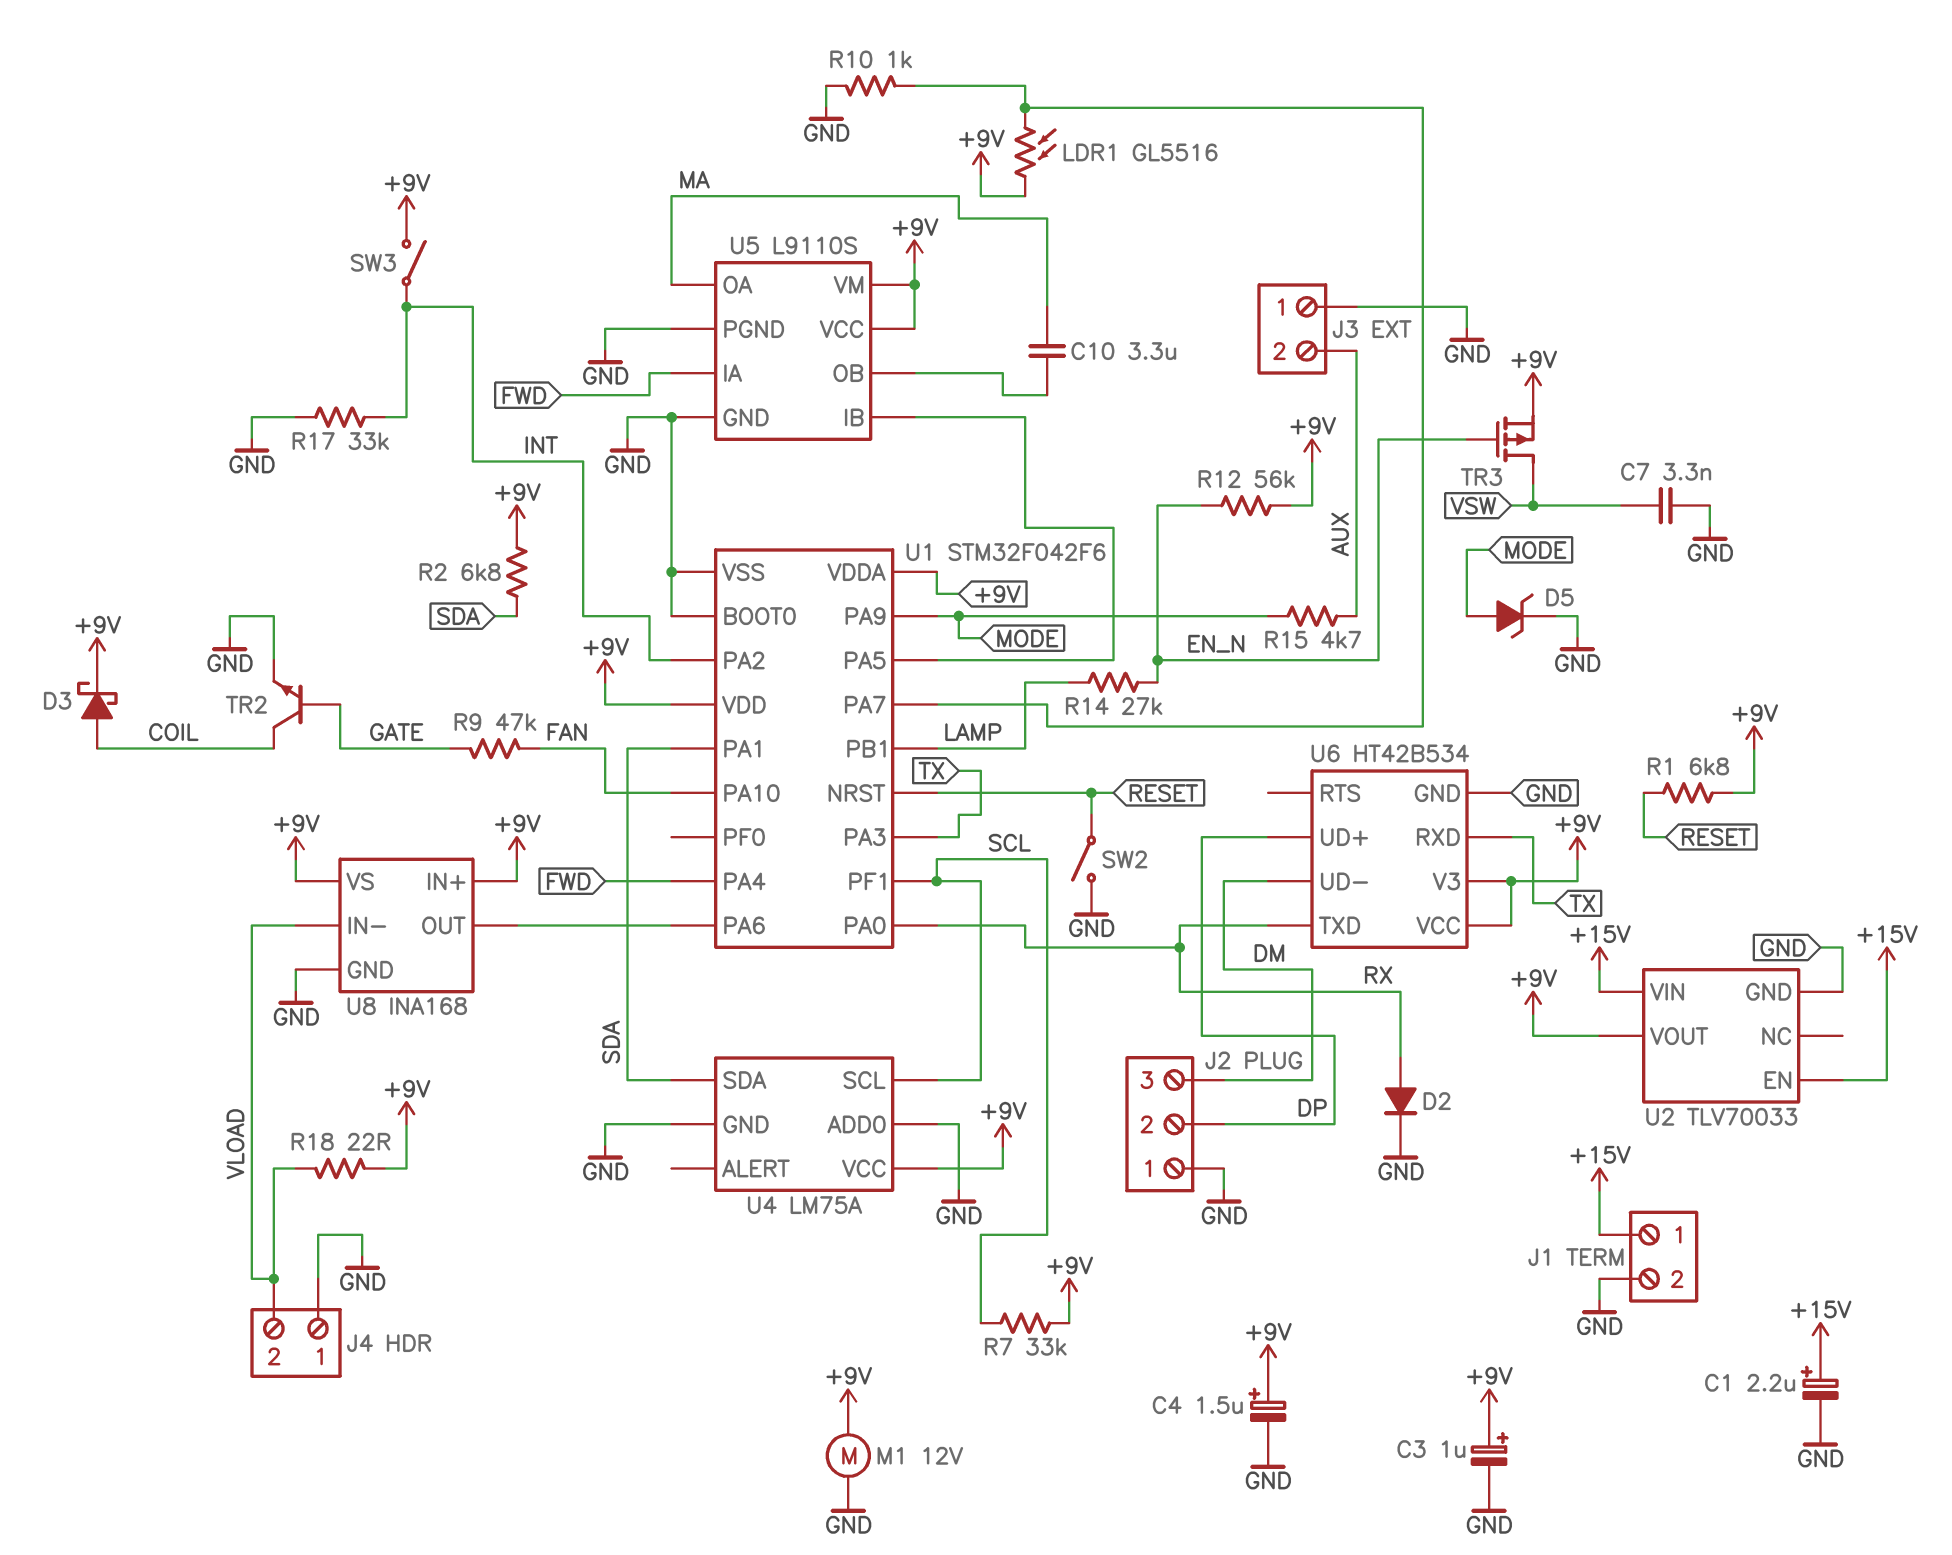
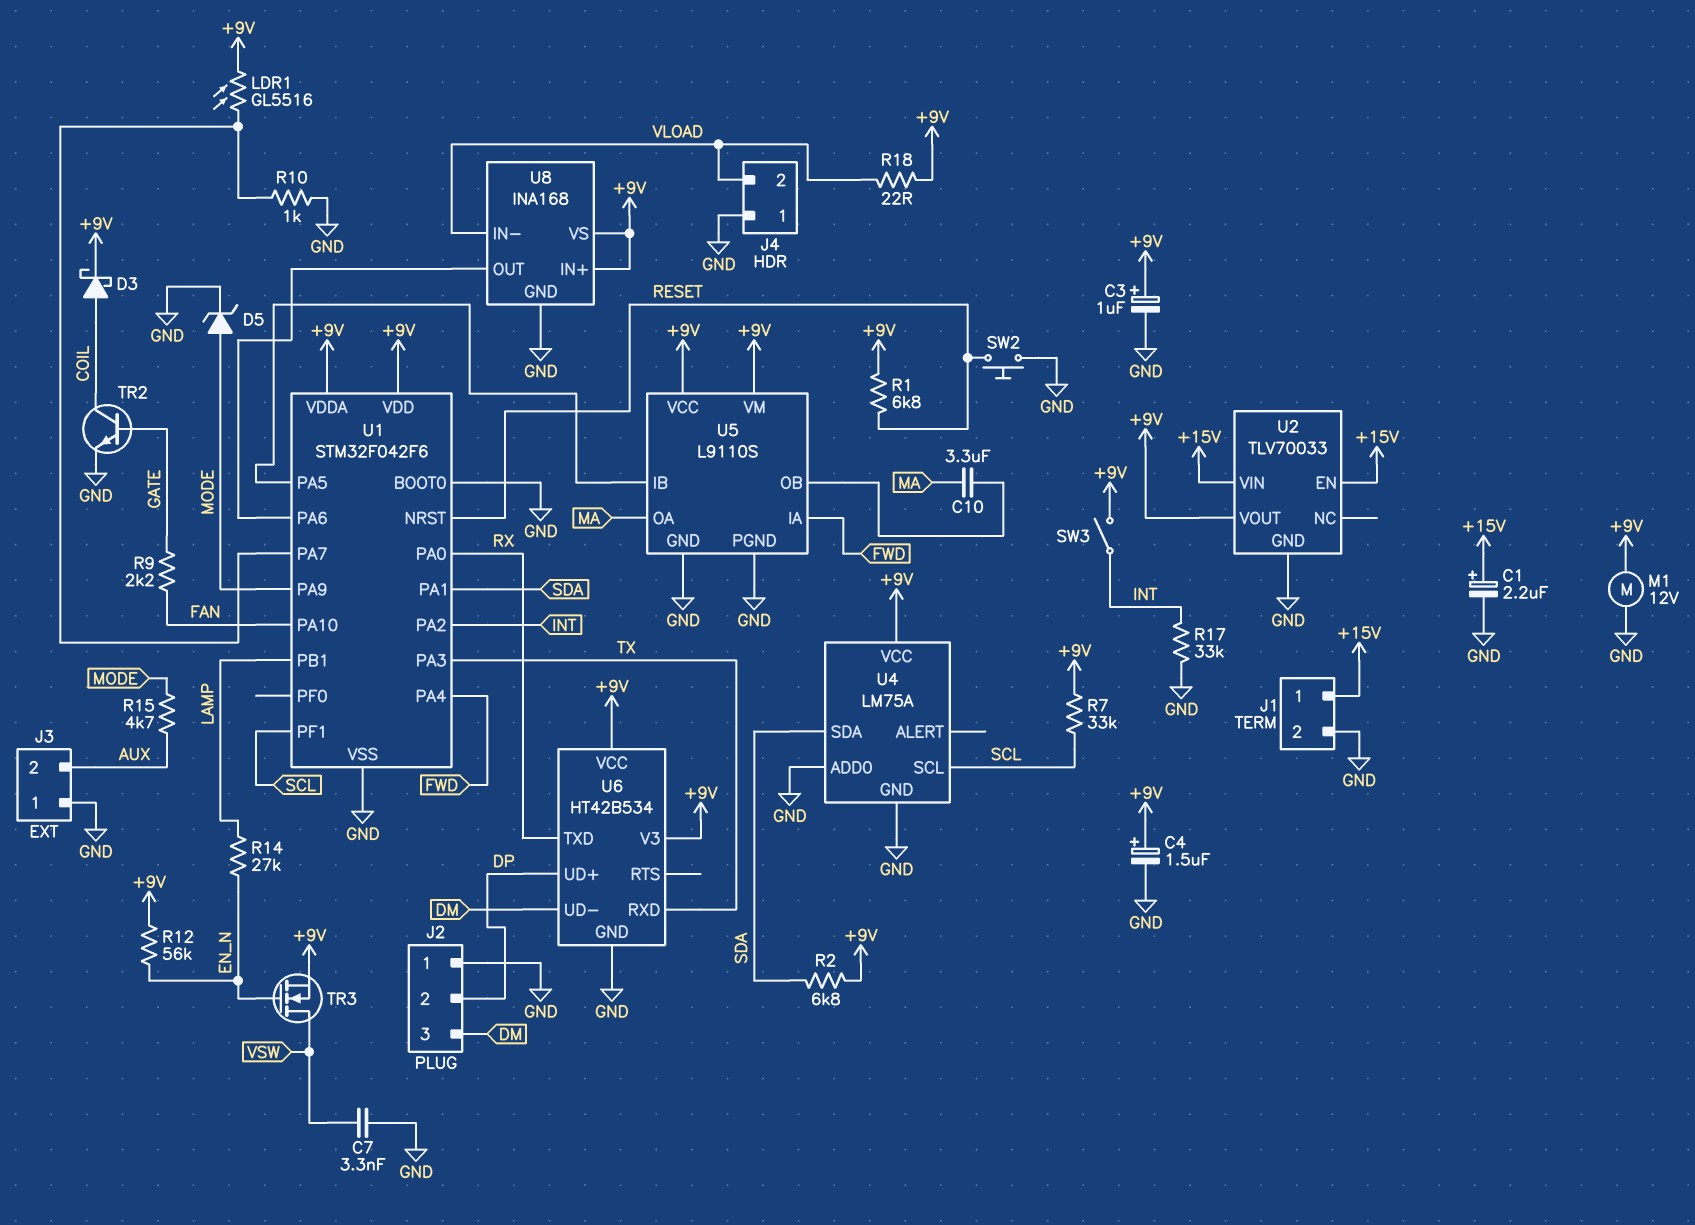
D2: diode (A RX, K GND) -> none
R9: 47k (FAN, GATE) -> 2.2k (FAN, GATE)
SW2: switch (GND, RESET) -> button (GND, RESET)
TR3: PMOS (G EN_N, D VSW, S +9V) -> NMOS (G EN_N, D VSW, S +9V)

